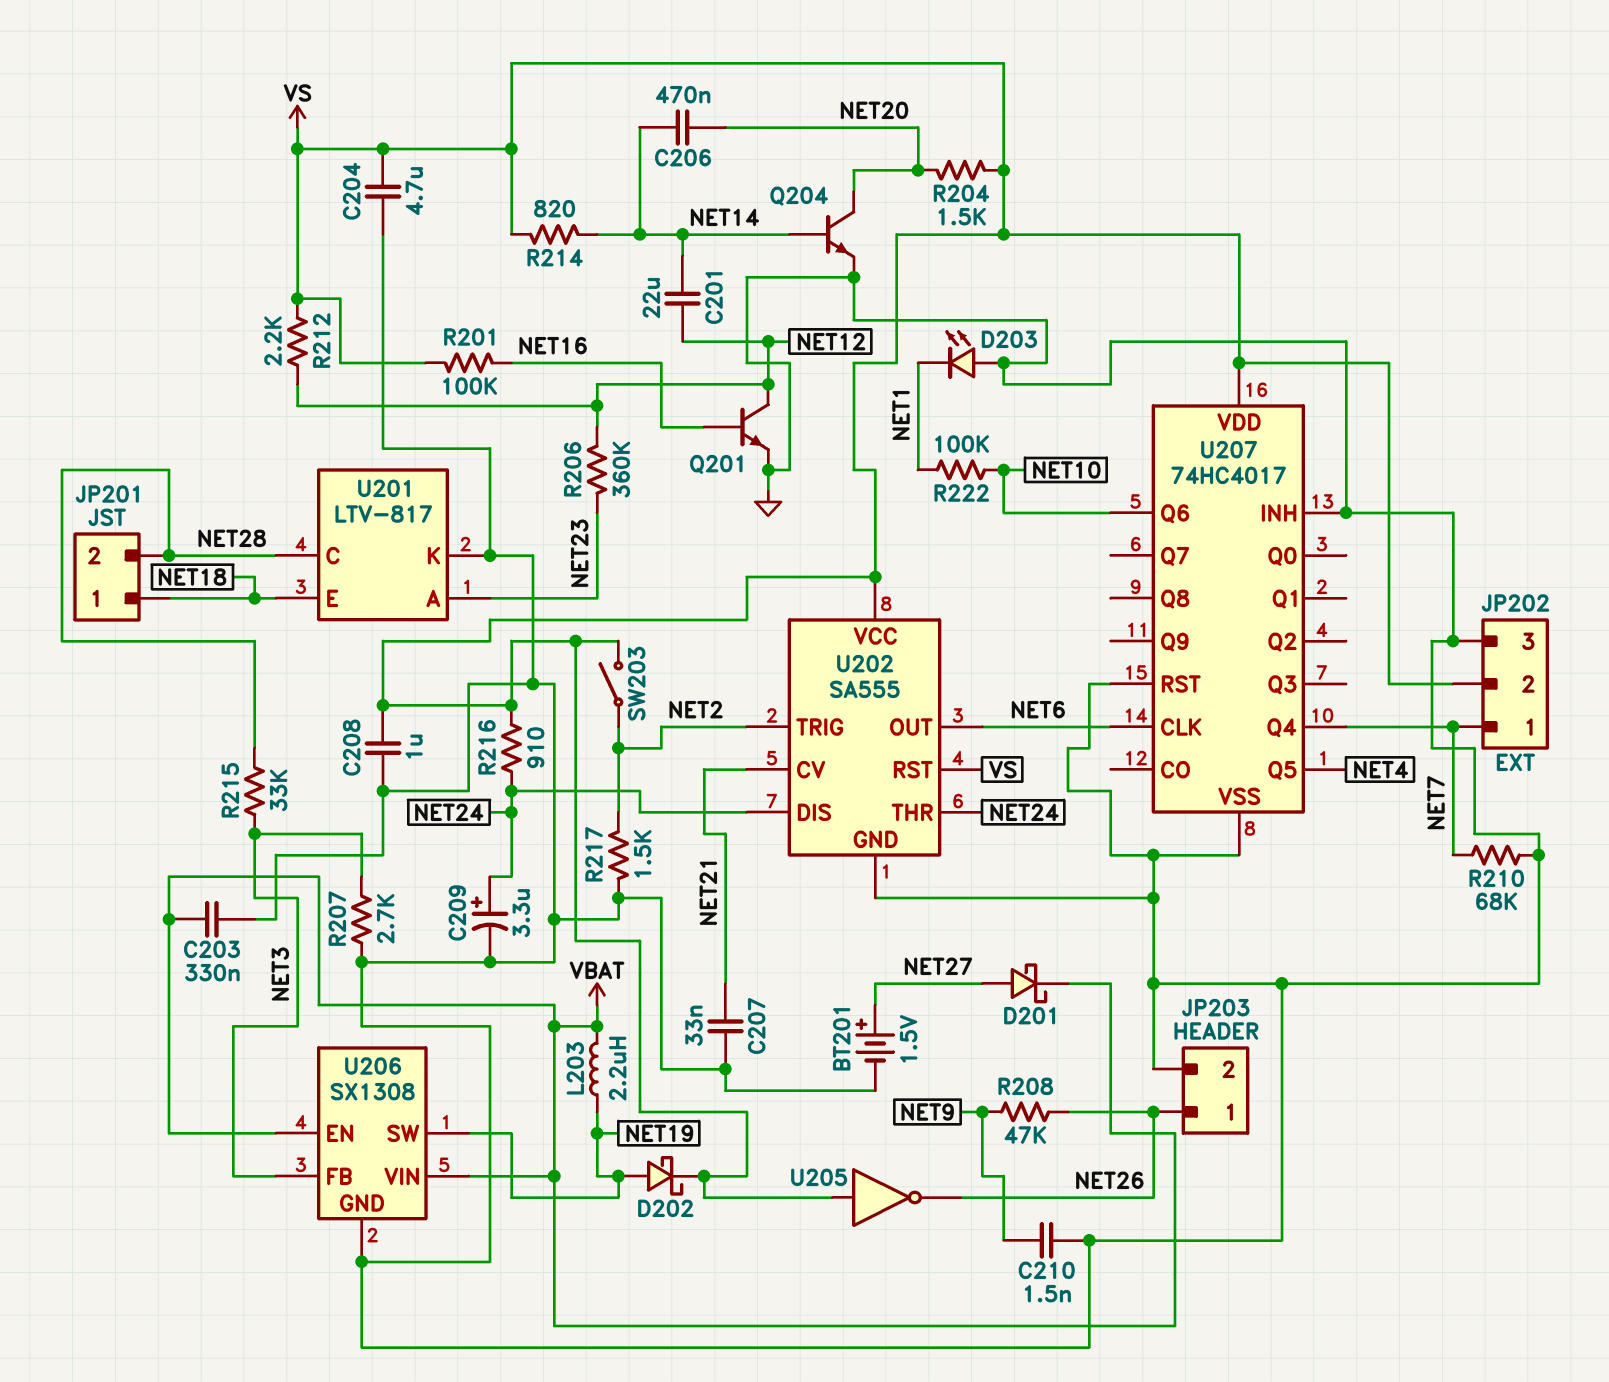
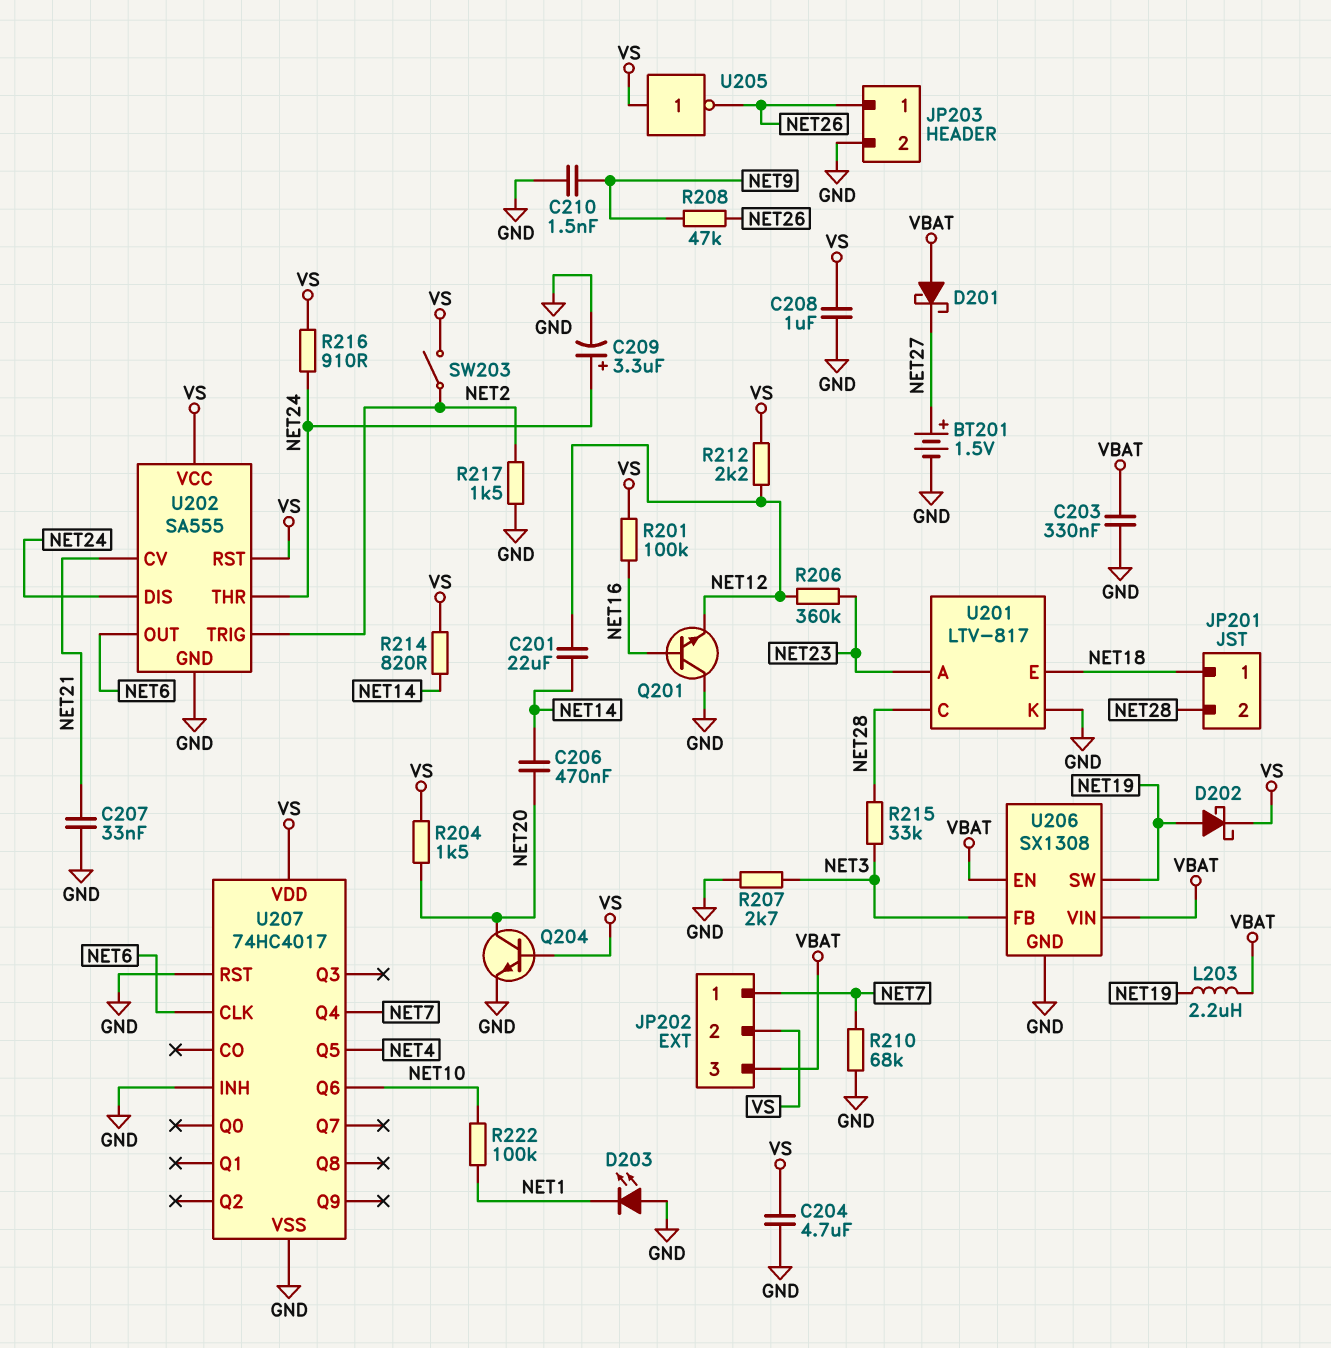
D201: schottky (A NET27, K VBAT) -> schottky (A VBAT, K NET27)
JP202 pin 3: GND -> VBAT
Q201: NPN (B NET16, C NET12, E GND) -> NPN (B NET16, C GND, E NET12)
Q204: NPN (B NET14, C NET20, E GND) -> NPN (B VS, C NET20, E GND)

